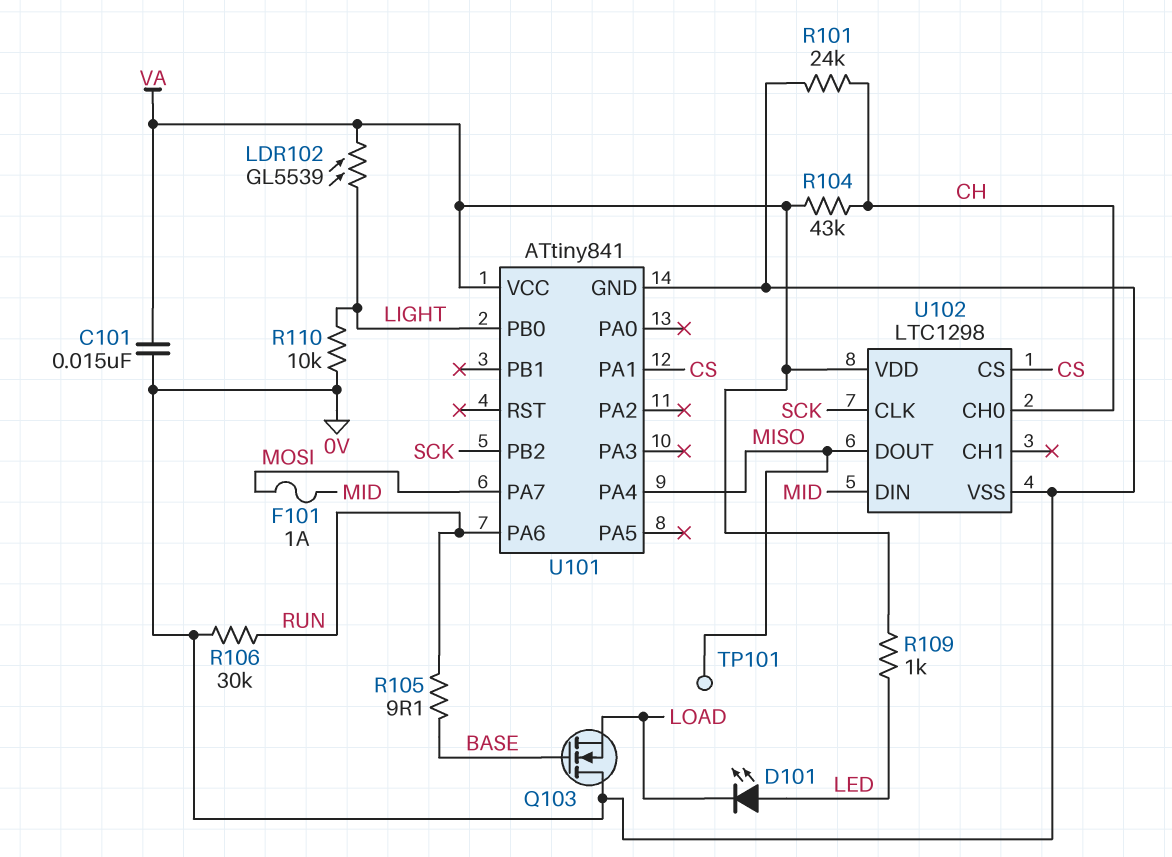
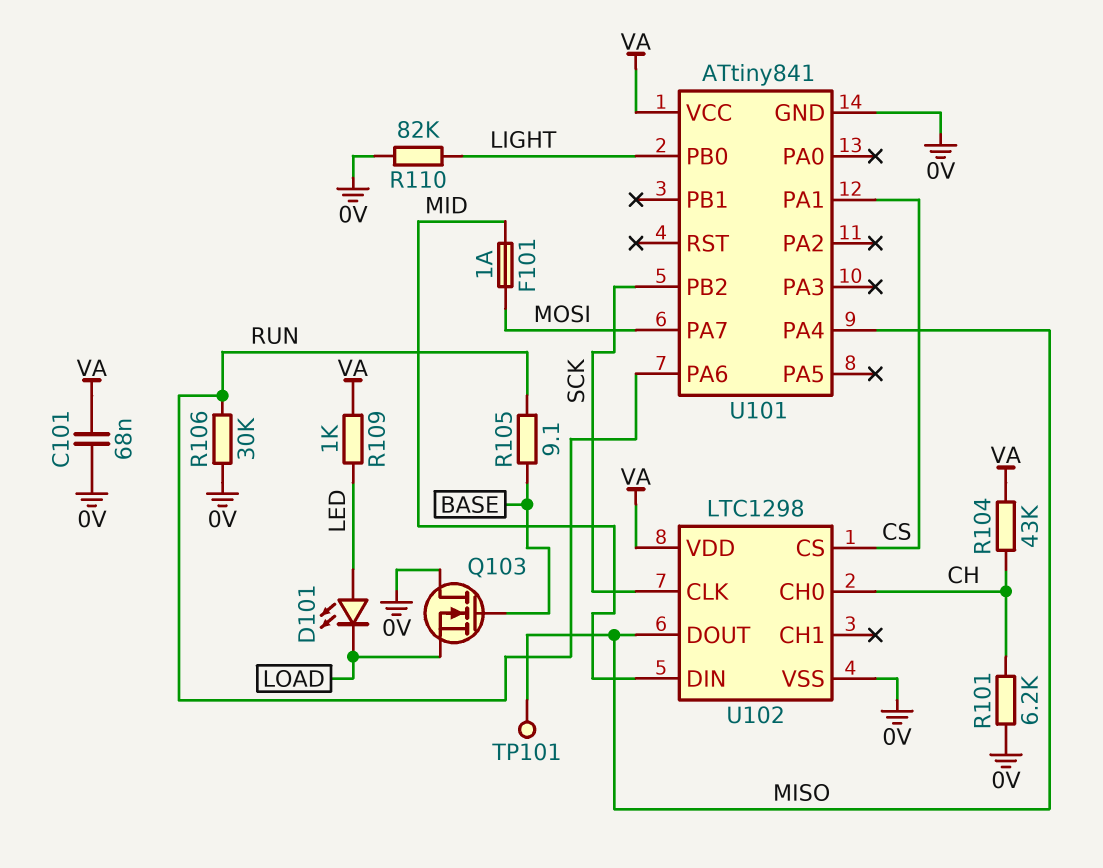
C101: 15nF (0V, VA) -> 68nF (0V, VA)
LDR102: GL5539 (LIGHT, VA) -> none
R101: 24k (0V, CH) -> 6.2k (0V, CH)
R110: 10k (0V, LIGHT) -> 82k (0V, LIGHT)

